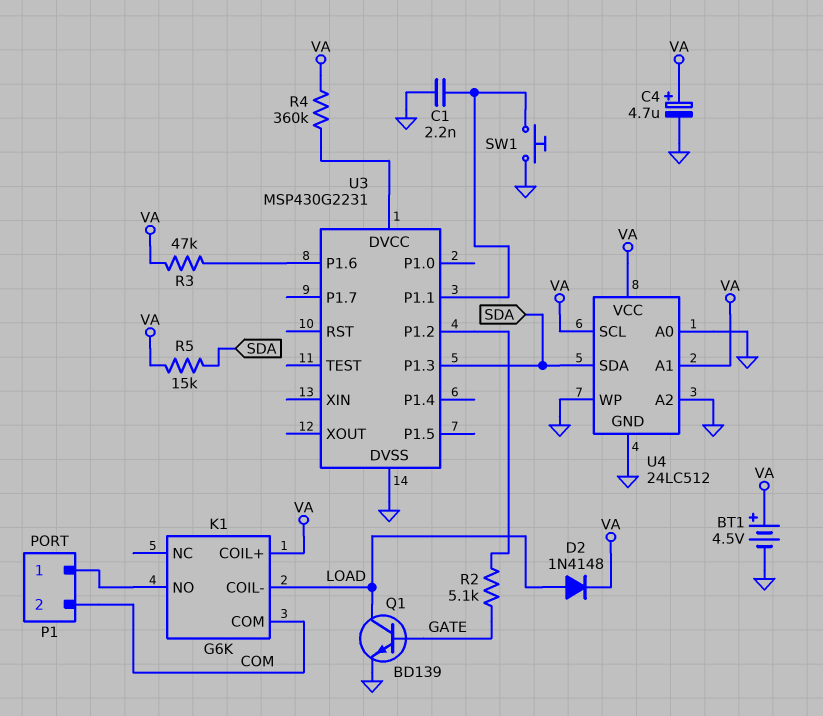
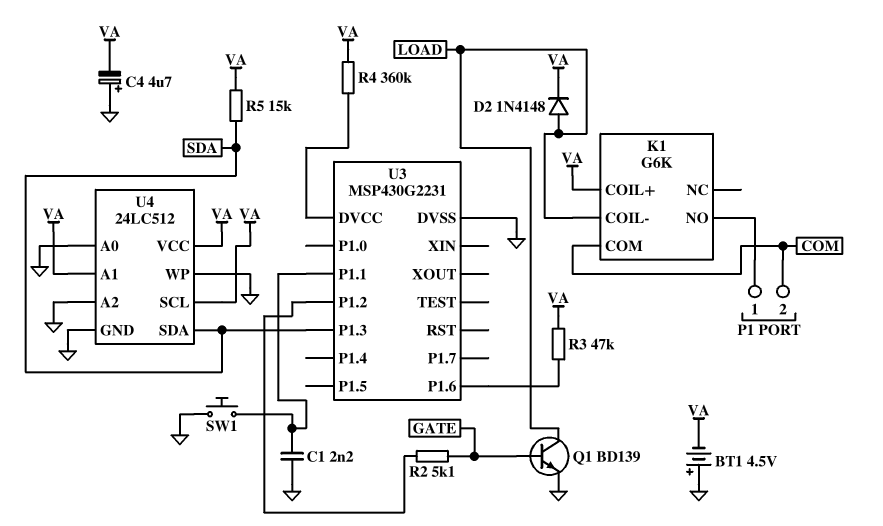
BT1: 4.5V (plus VA, minus GND) -> 4.5V (plus GND, minus VA)
C4: 4.7uF (plus VA, minus GND) -> 4.7uF (plus GND, minus VA)

